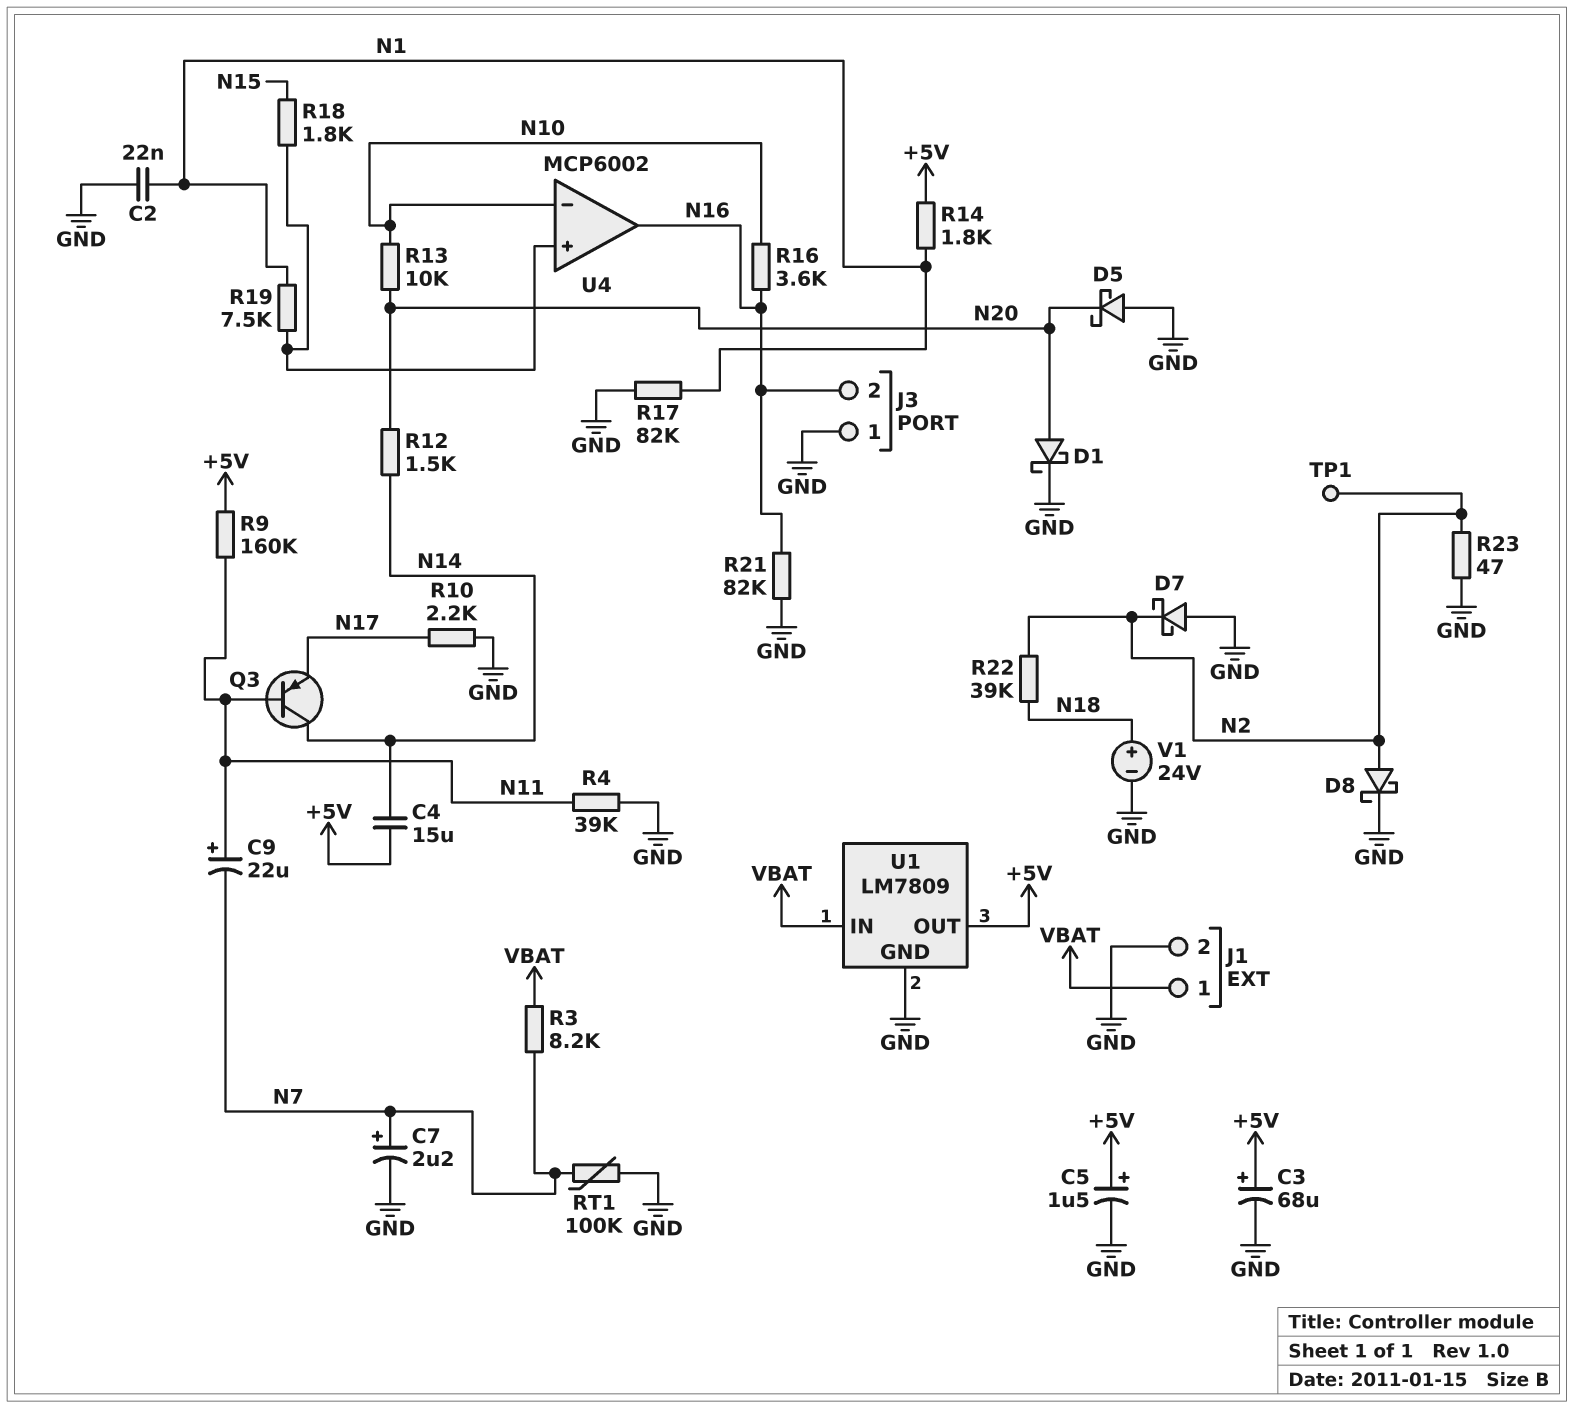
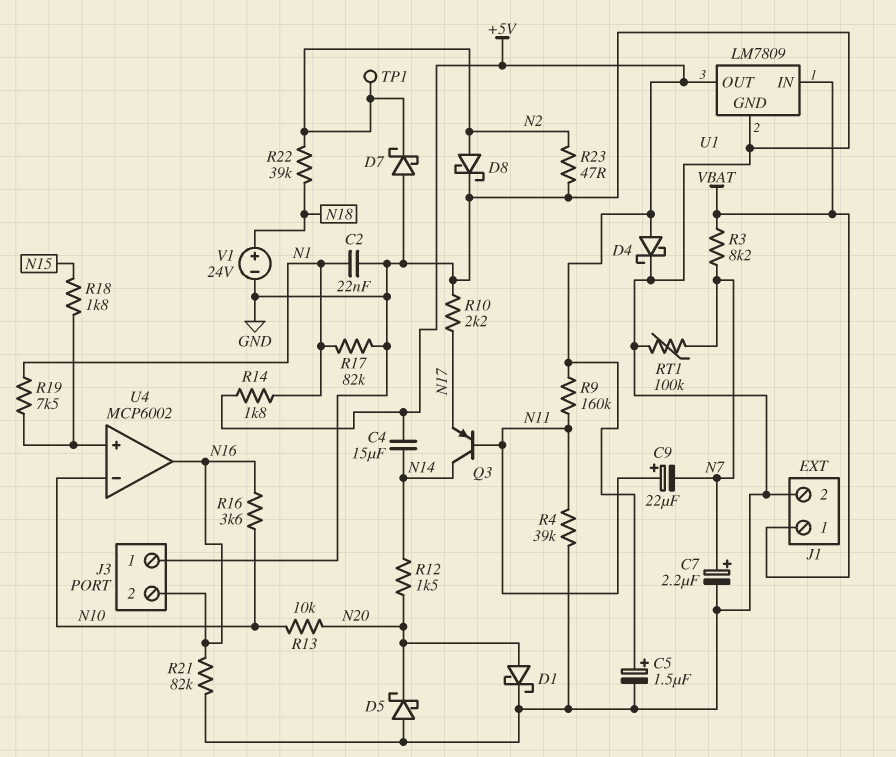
C3: 68uF (plus +5V, minus GND) -> none
D4: none -> schottky (A +5V, K GND)

